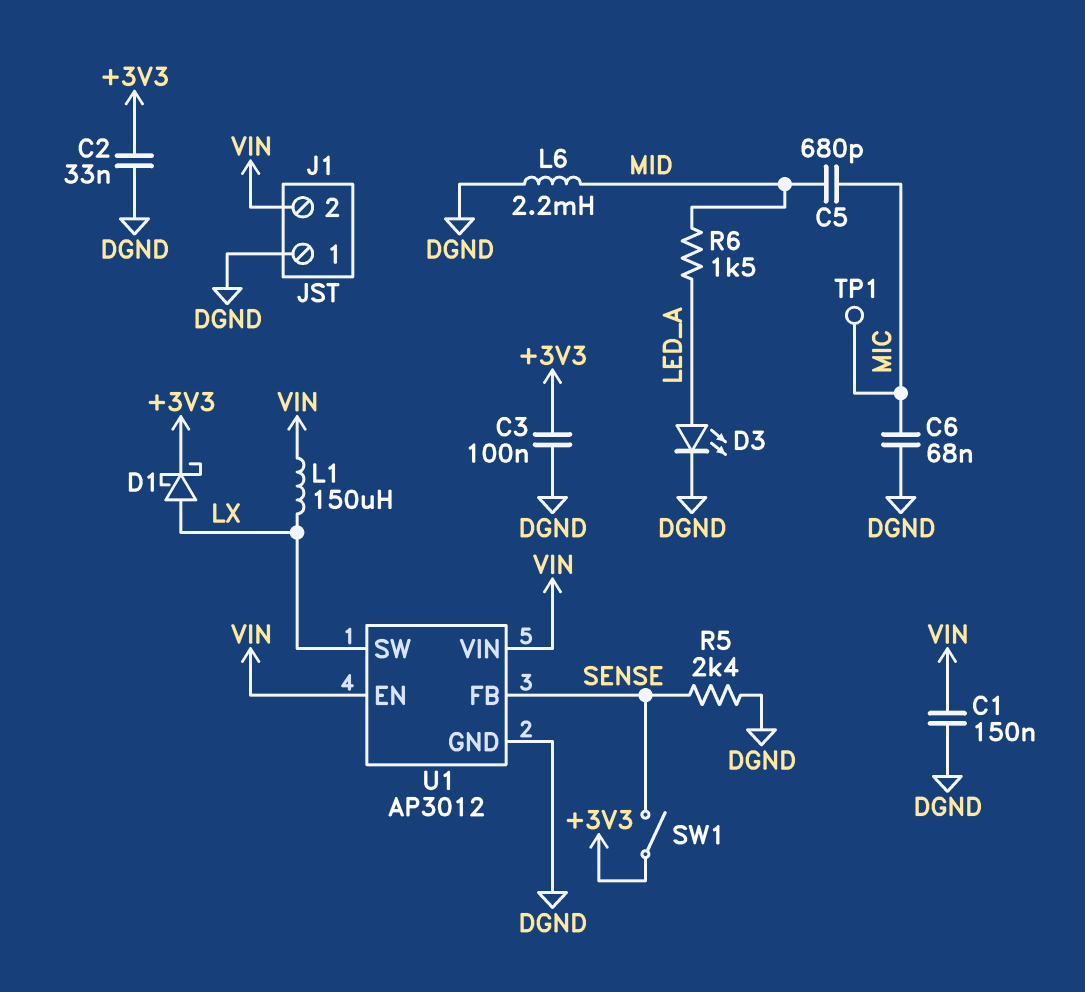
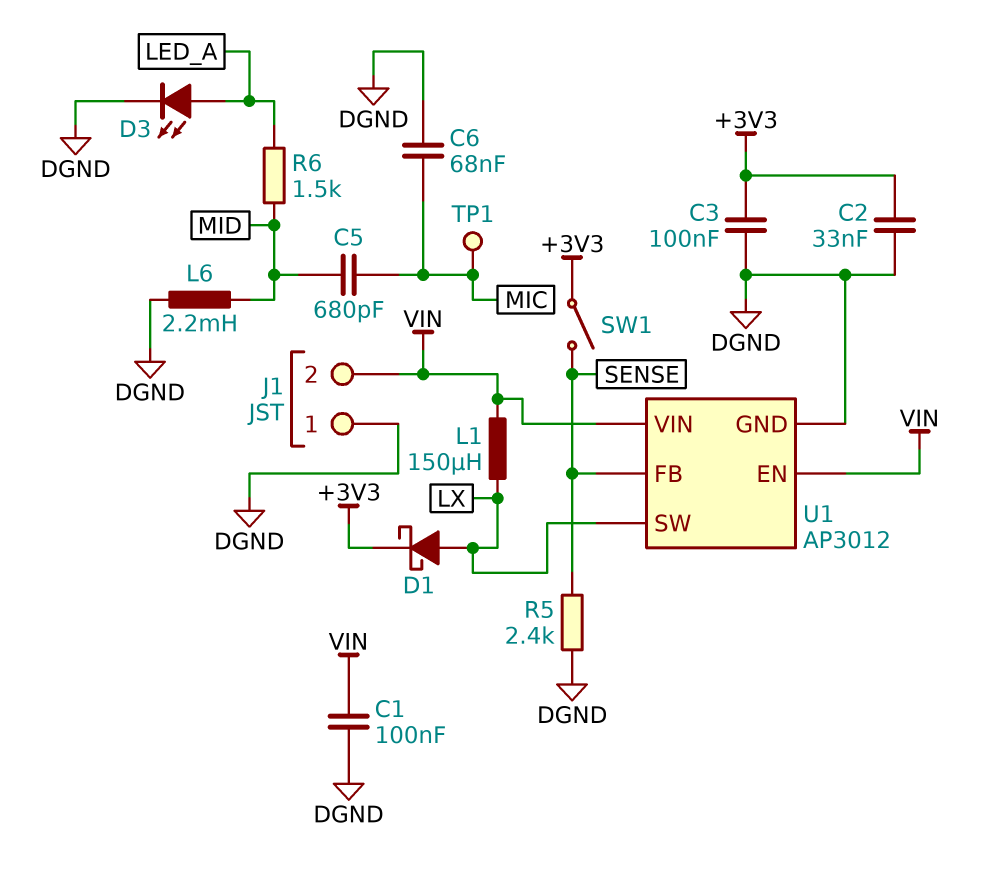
C1: 150nF (DGND, VIN) -> 100nF (DGND, VIN)

